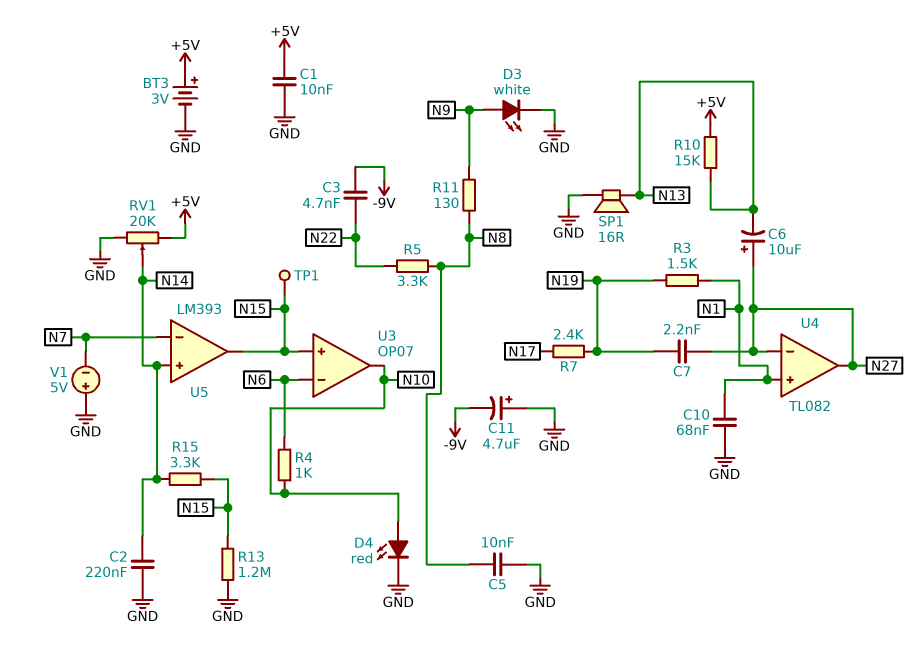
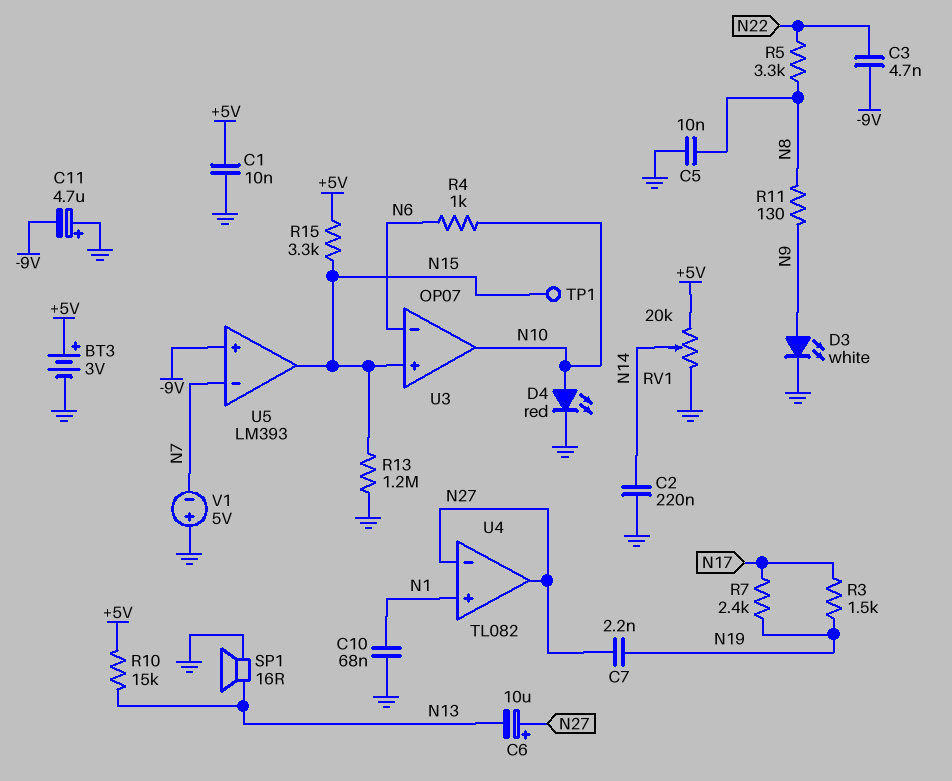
R3: 1.5k (N1, N19) -> 1.5k (N17, N19)
R15: 3.3k (N14, N15) -> 3.3k (+5V, N15)
U5 pin in+: N14 -> -9V

